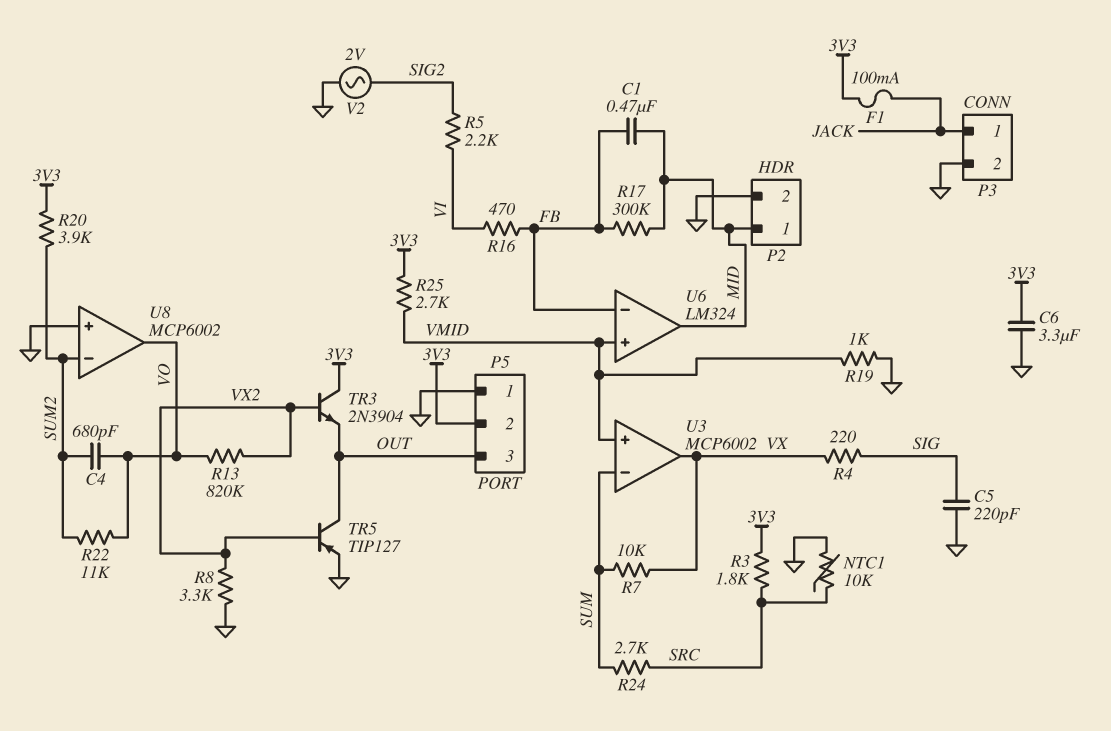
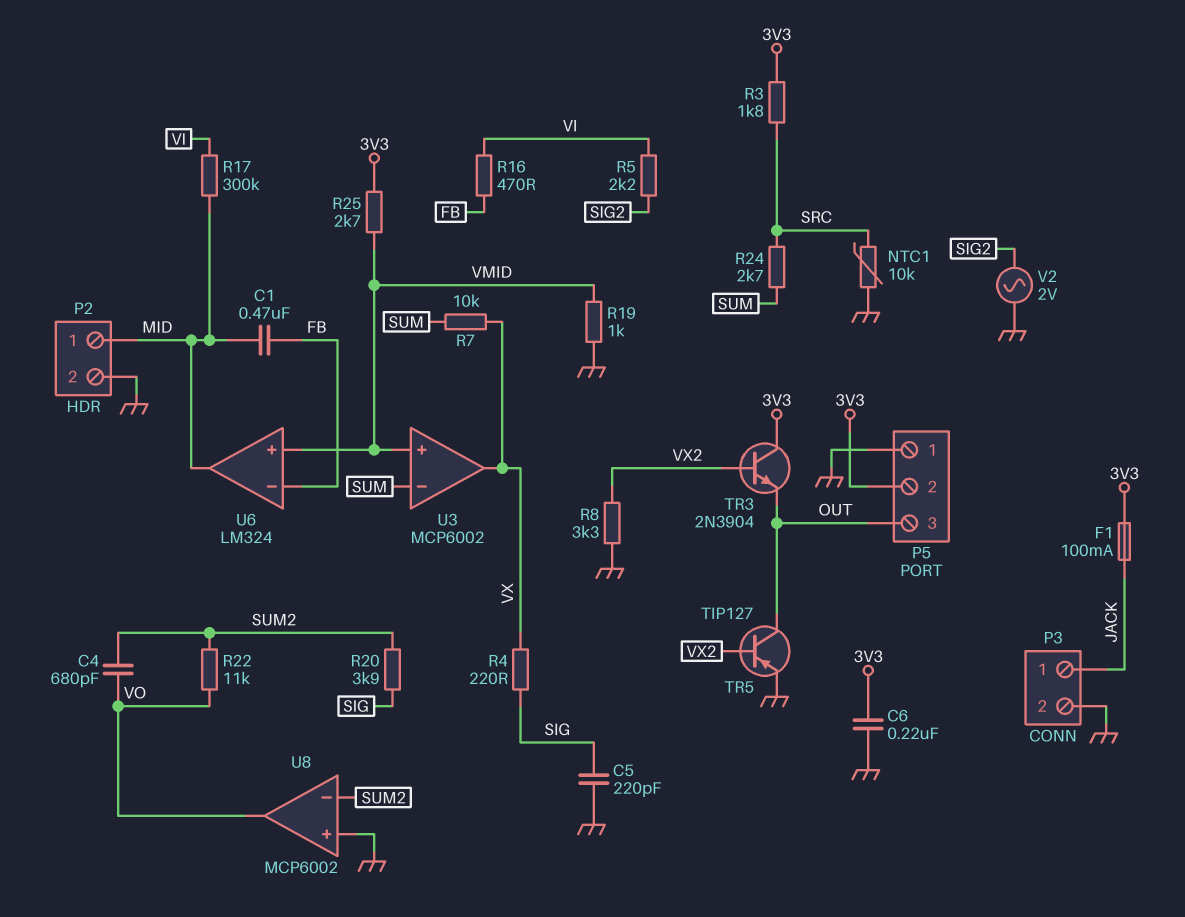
C6: 3.3uF (3V3, GND) -> 220nF (3V3, GND)
R13: 820k (VO, VX2) -> none
R17: 300k (FB, MID) -> 300k (MID, VI)
R20: 3.9k (3V3, SUM2) -> 3.9k (SIG, SUM2)

